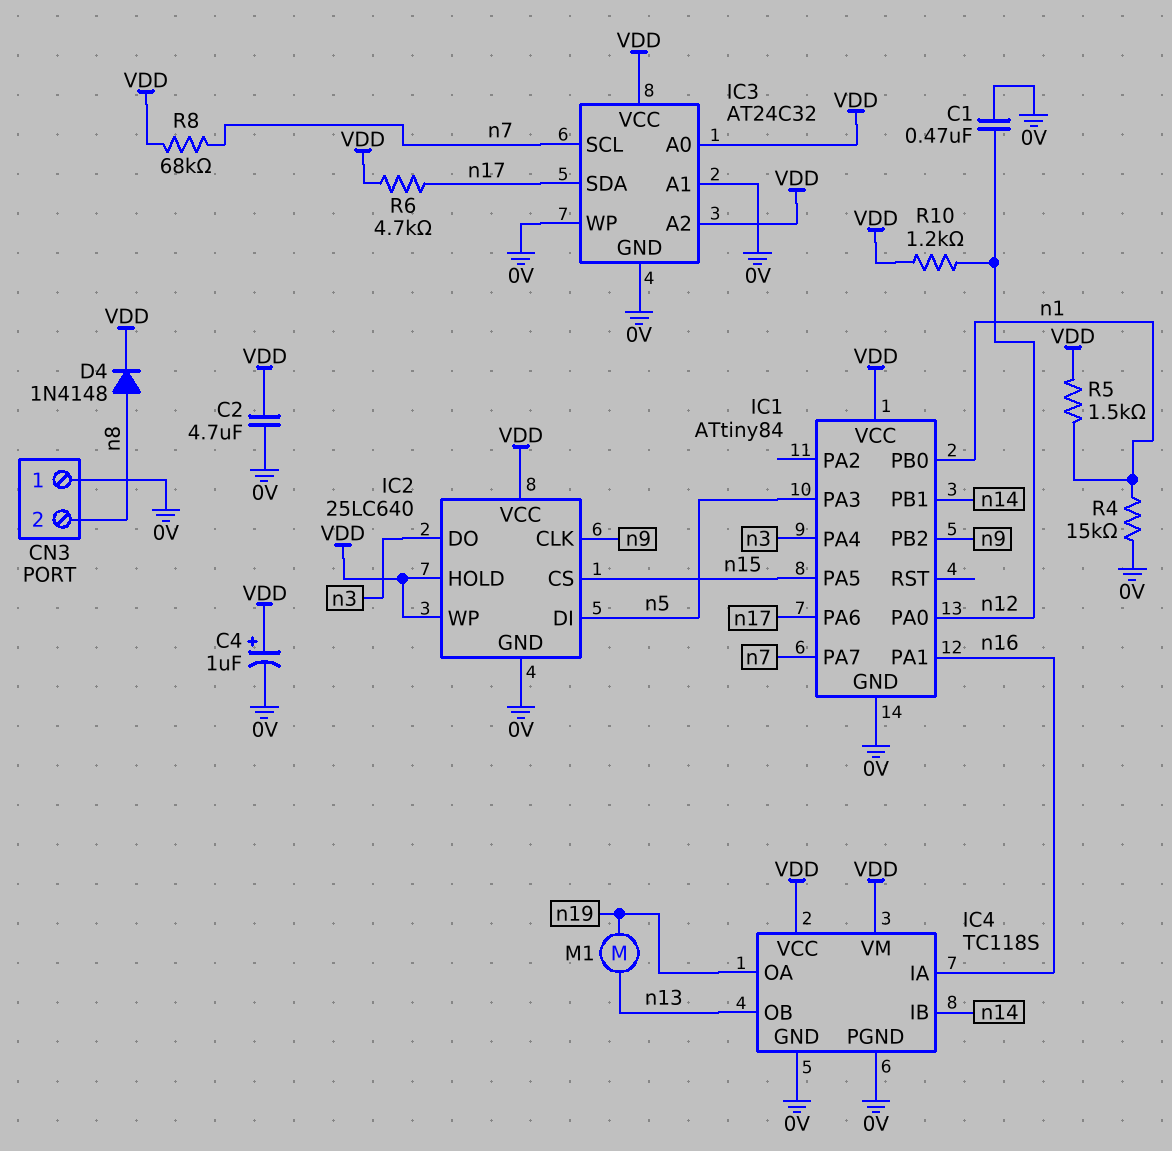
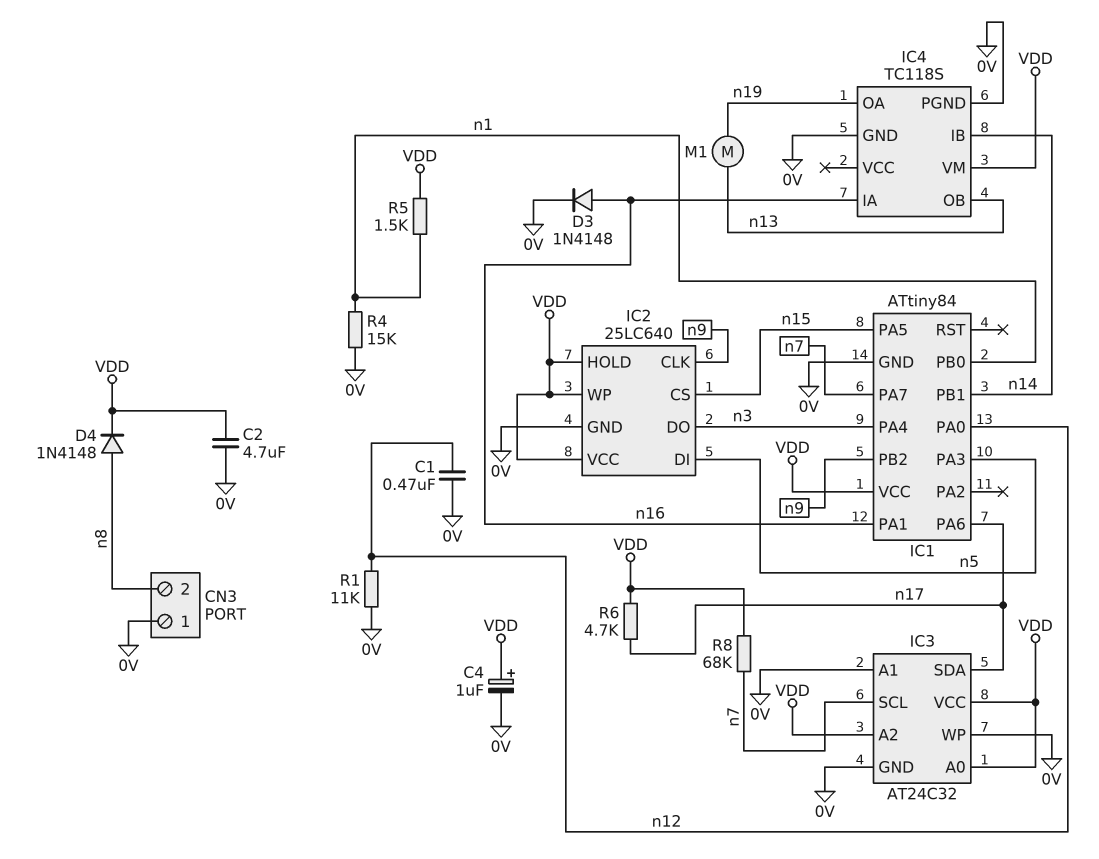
D3: none -> diode 1N4148 (A n16, K 0V)
IC4 pin VCC: VDD -> none
R1: none -> 11k (0V, n12)
R10: 1.2k (VDD, n12) -> none

